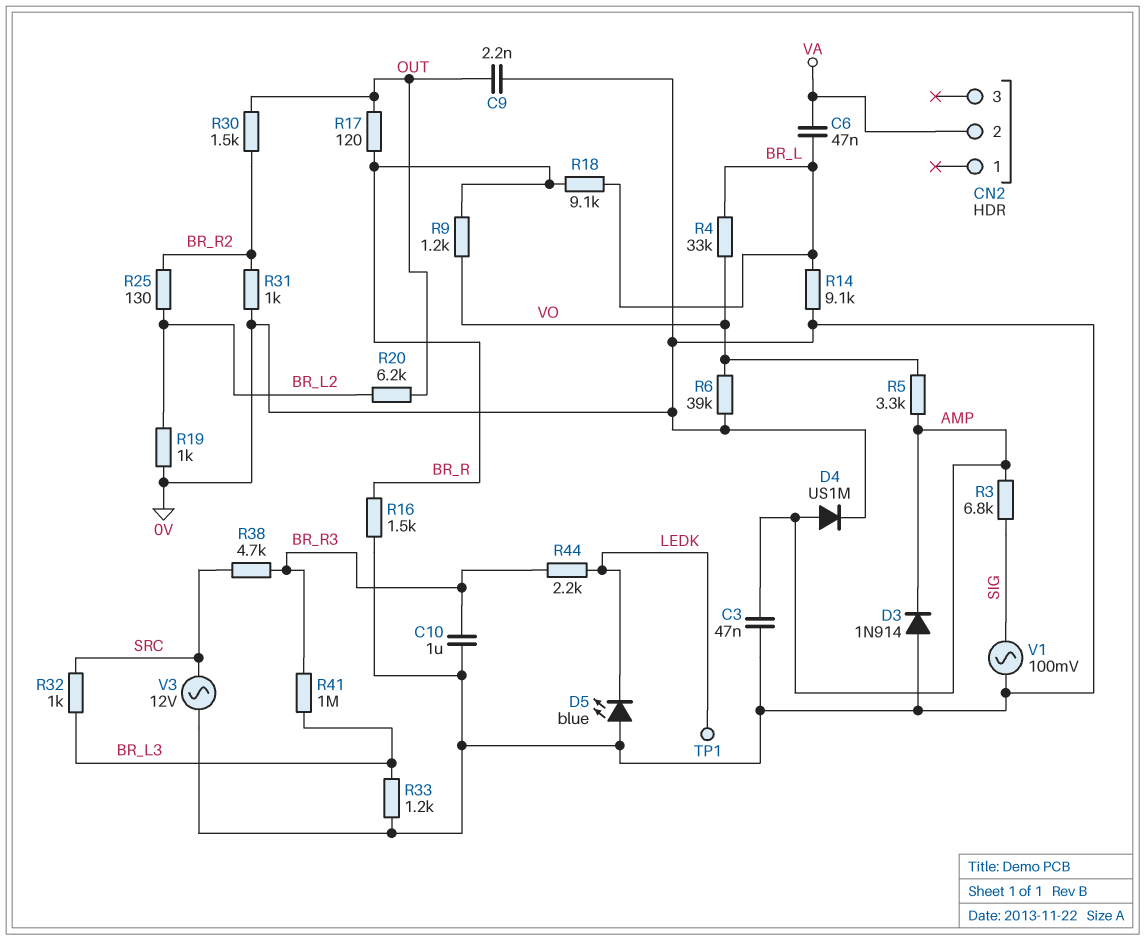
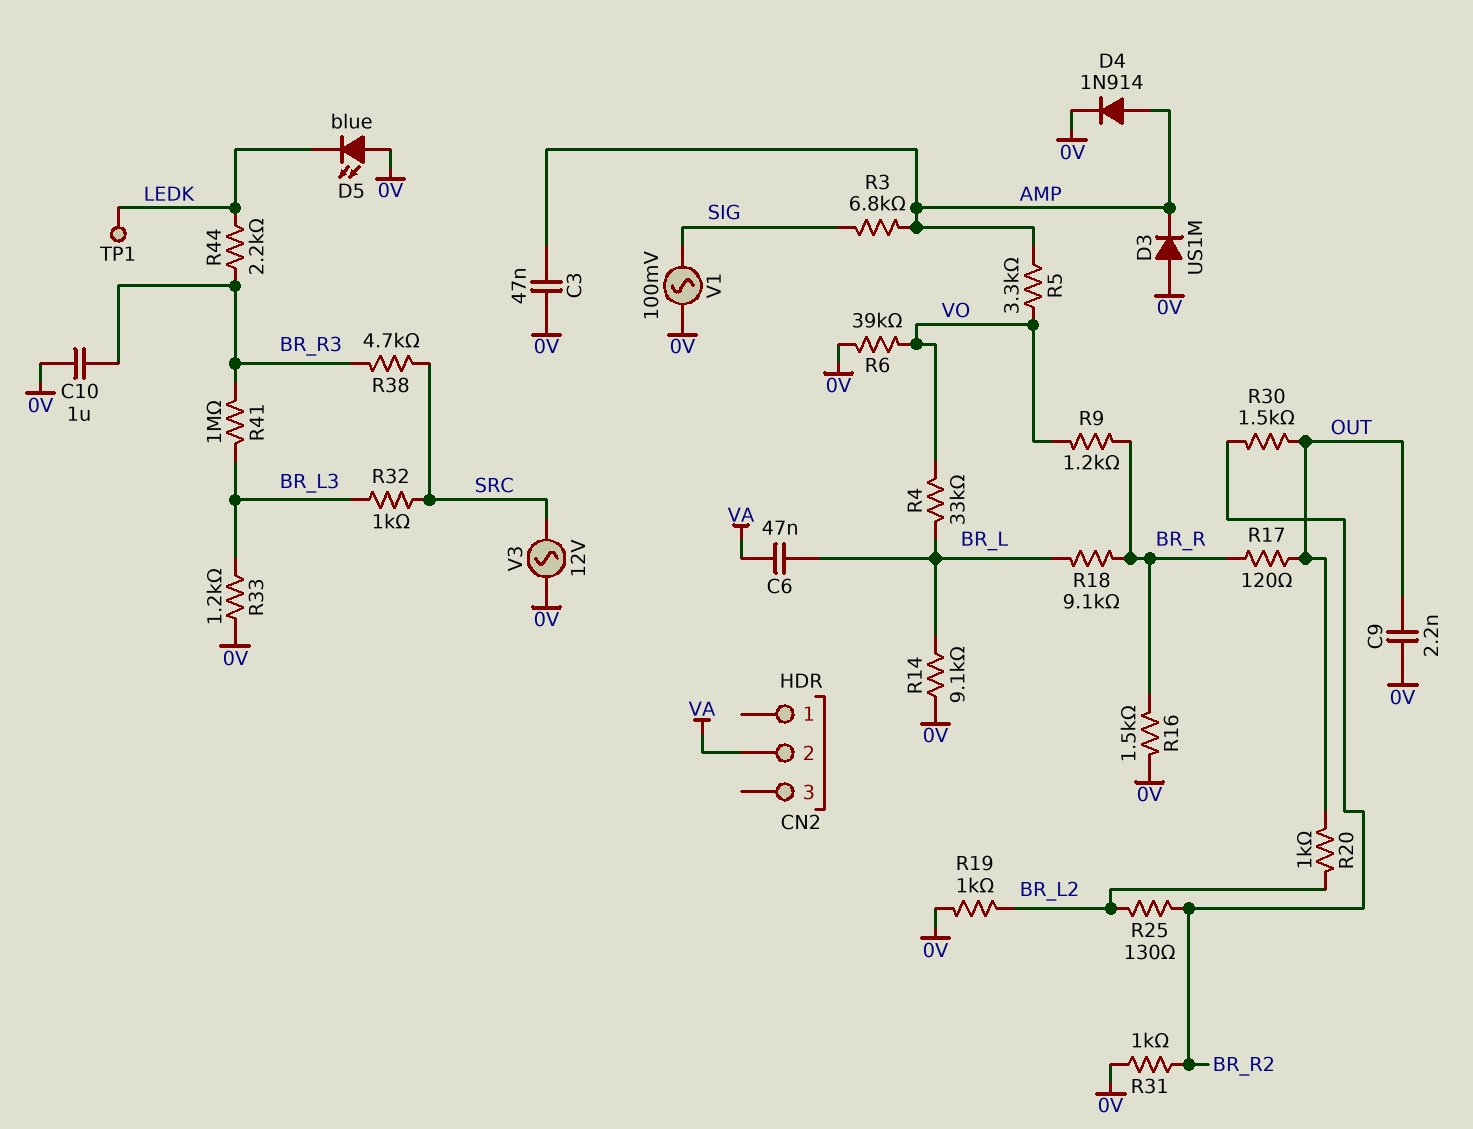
D3: diode 1N914 (A 0V, K AMP) -> diode US1M (A 0V, K AMP)
D4: diode US1M (A AMP, K 0V) -> diode 1N914 (A AMP, K 0V)
R20: 6.2k (BR_L2, OUT) -> 1k (BR_L2, OUT)

